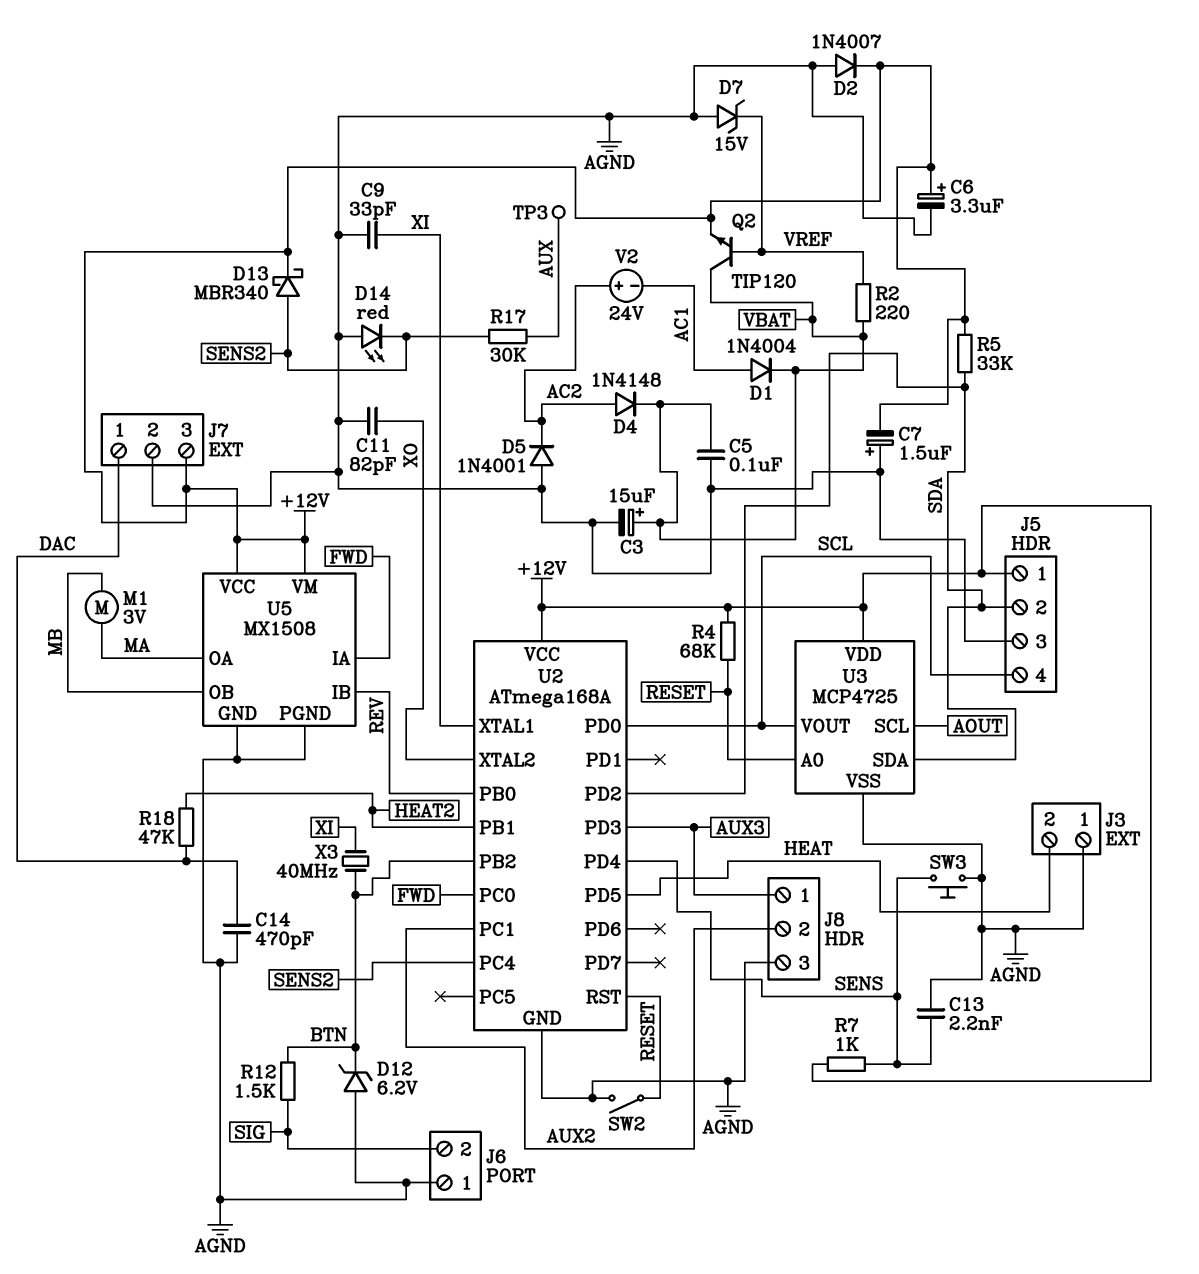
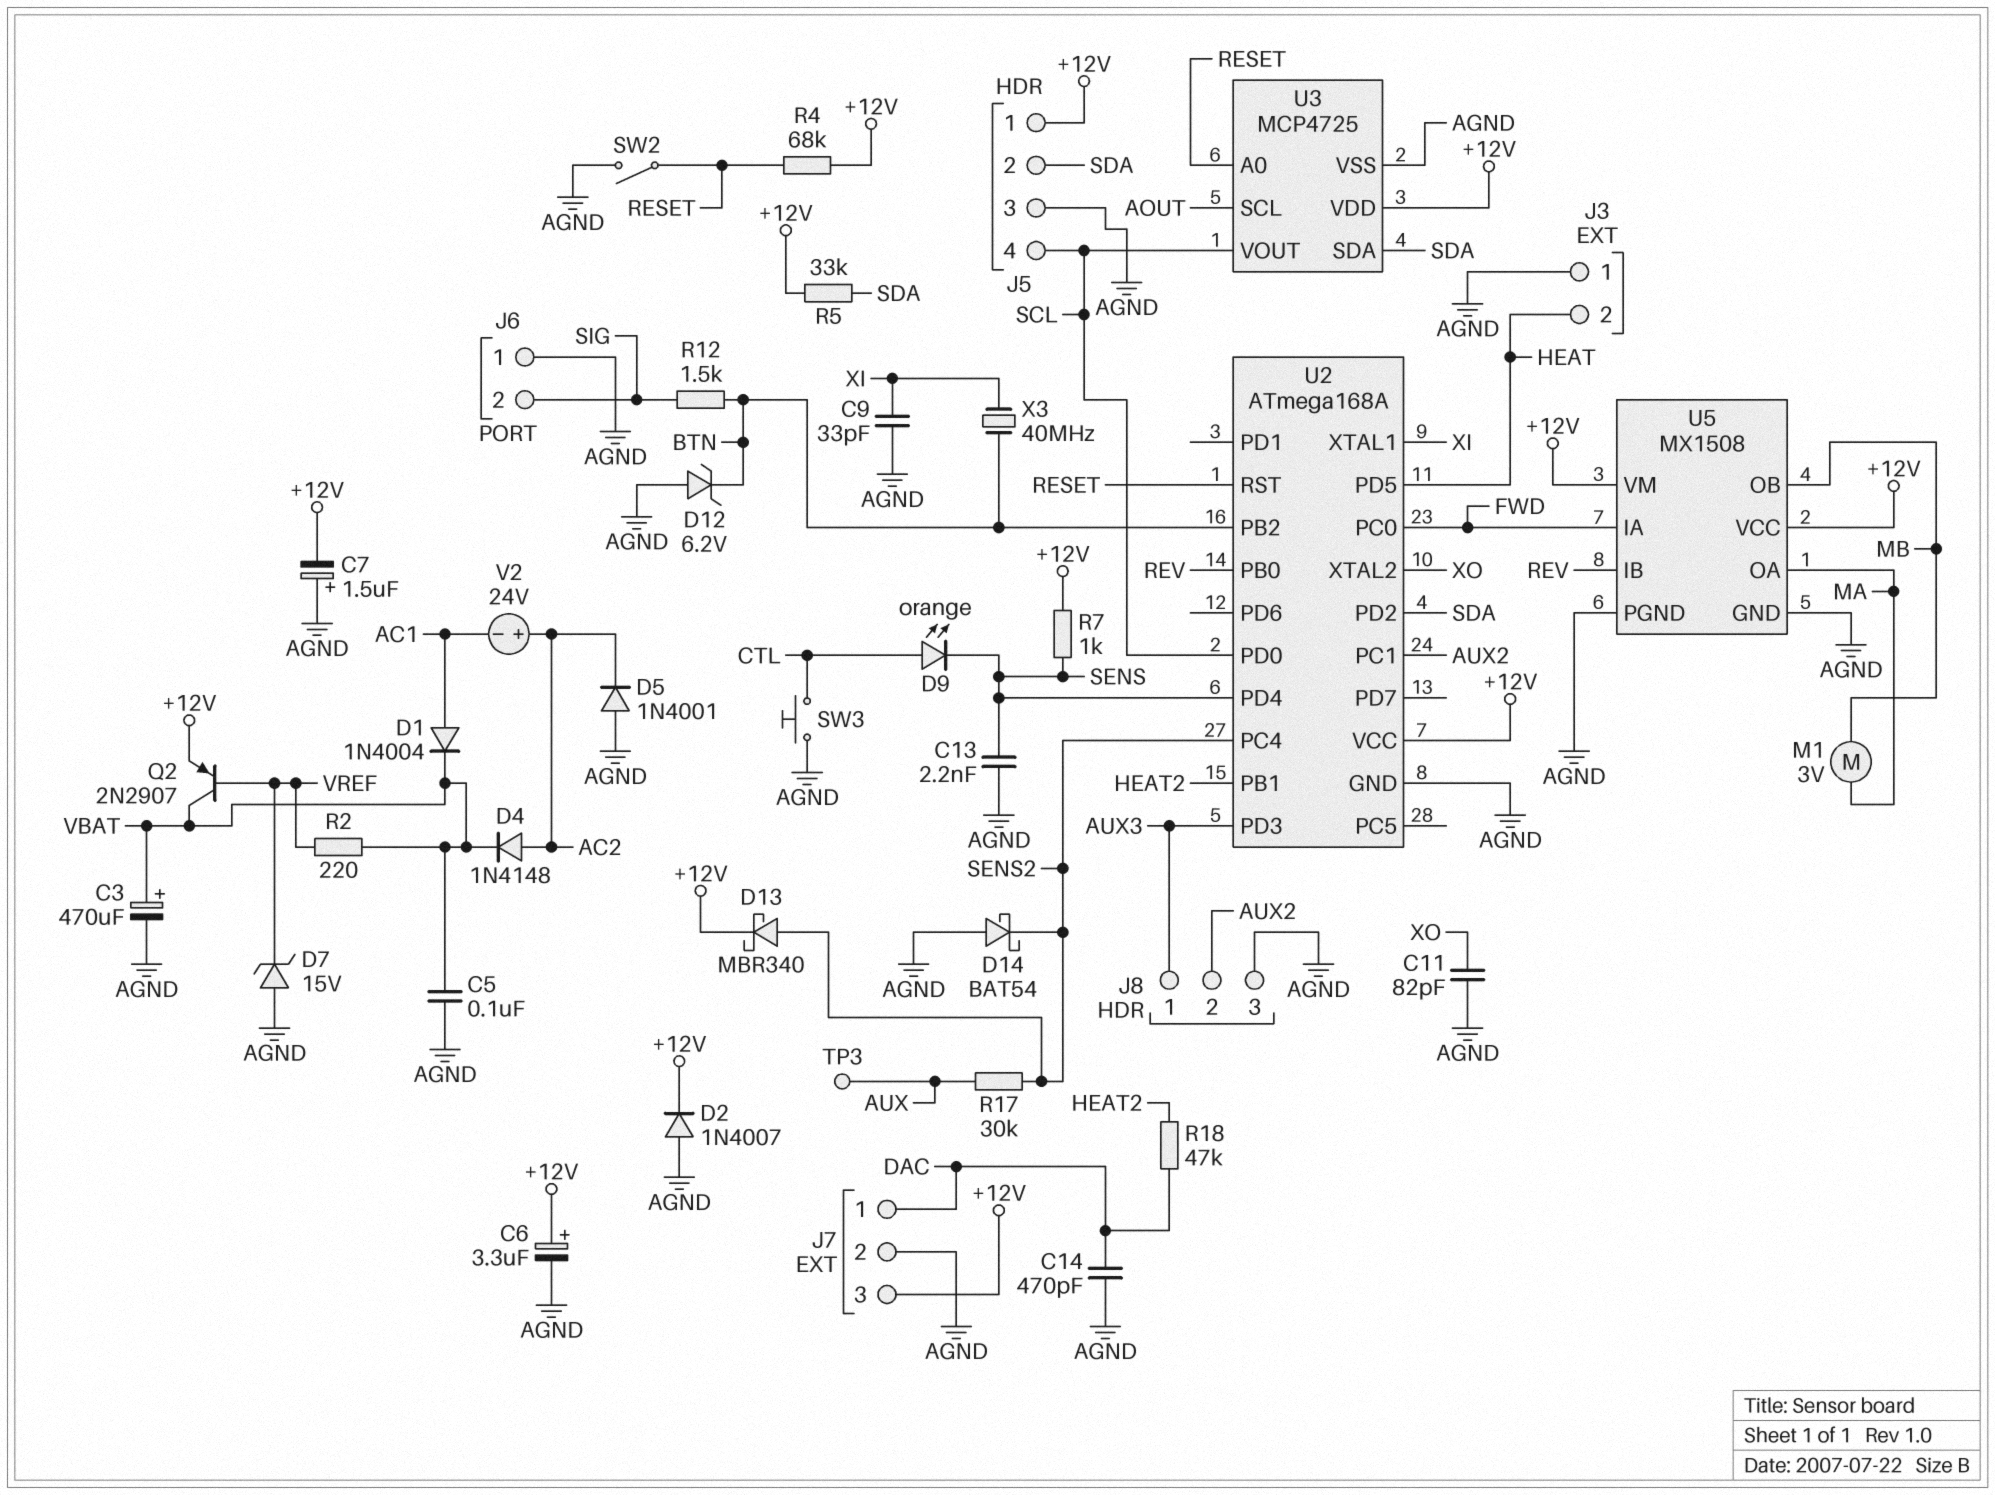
C3: 15uF (plus VBAT, minus AGND) -> 470uF (plus VBAT, minus AGND)
D9: none -> LED orange (A CTL, K SENS)
D14: LED red (A AGND, K SENS2) -> schottky BAT54 (A AGND, K SENS2)
Q2: NPN TIP120 (B VREF, C VBAT, E +12V) -> PNP 2N2907 (B VREF, C VBAT, E +12V)
SW3: button (AGND, SENS) -> button (AGND, CTL)

